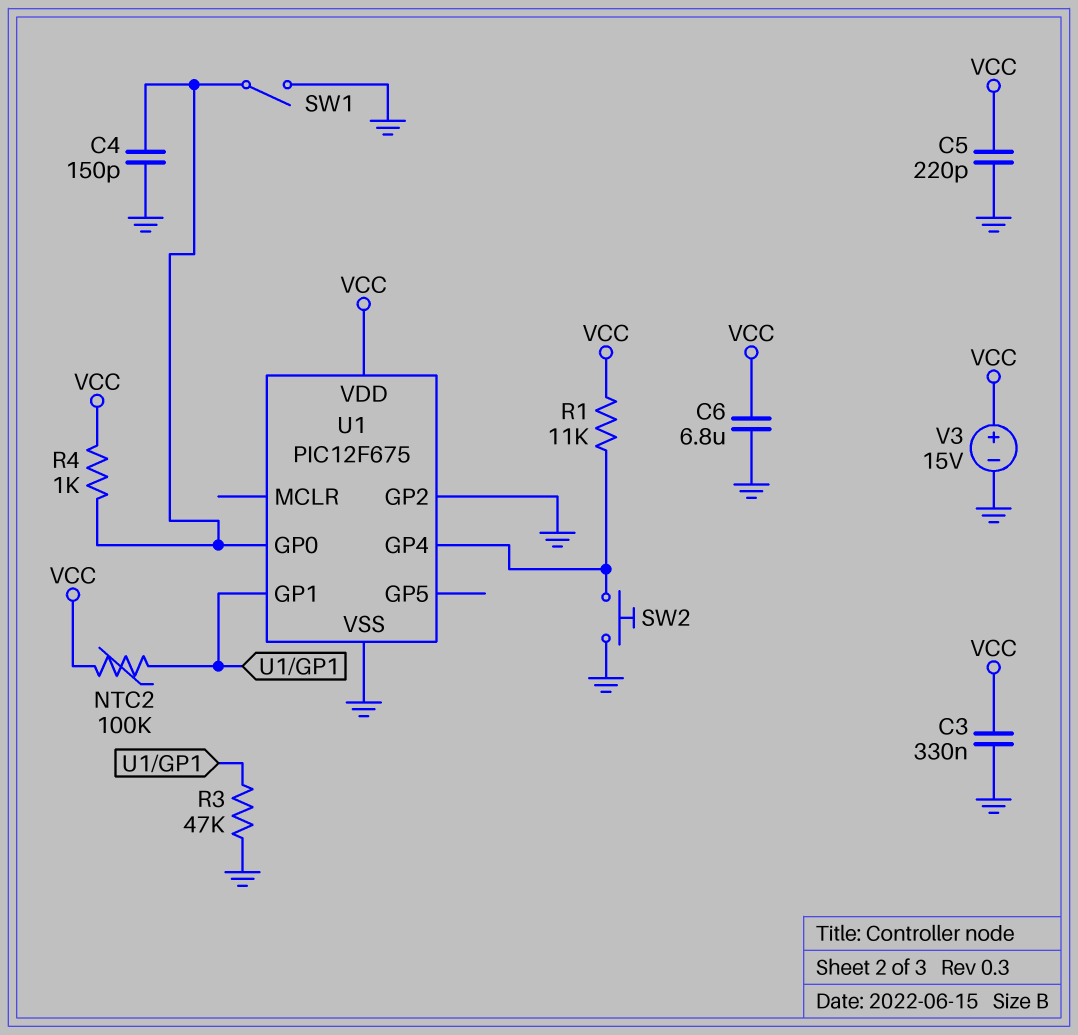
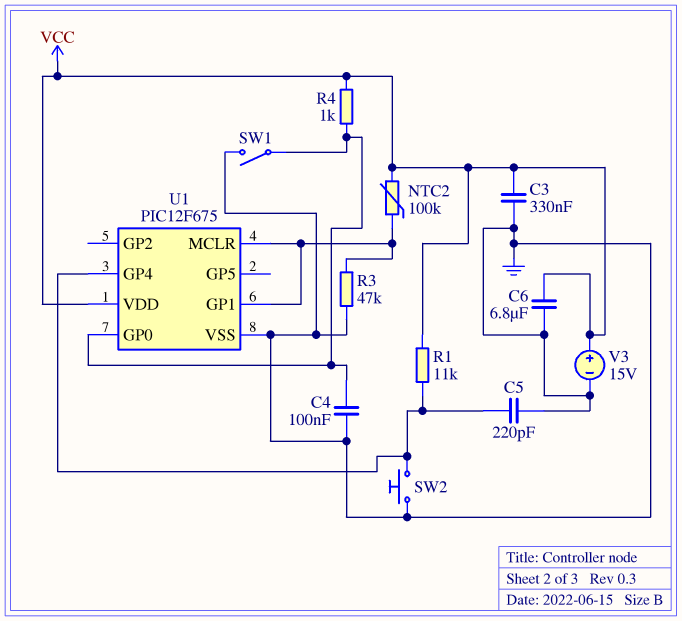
C4: 150pF (GND, U1/GP0) -> 100nF (GND, U1/GP0)
C5: 220pF (GND, VCC) -> 220pF (GND, U1/GP4)
U1 pin GP2: GND -> none
U1 pin MCLR: none -> U1/GP1

